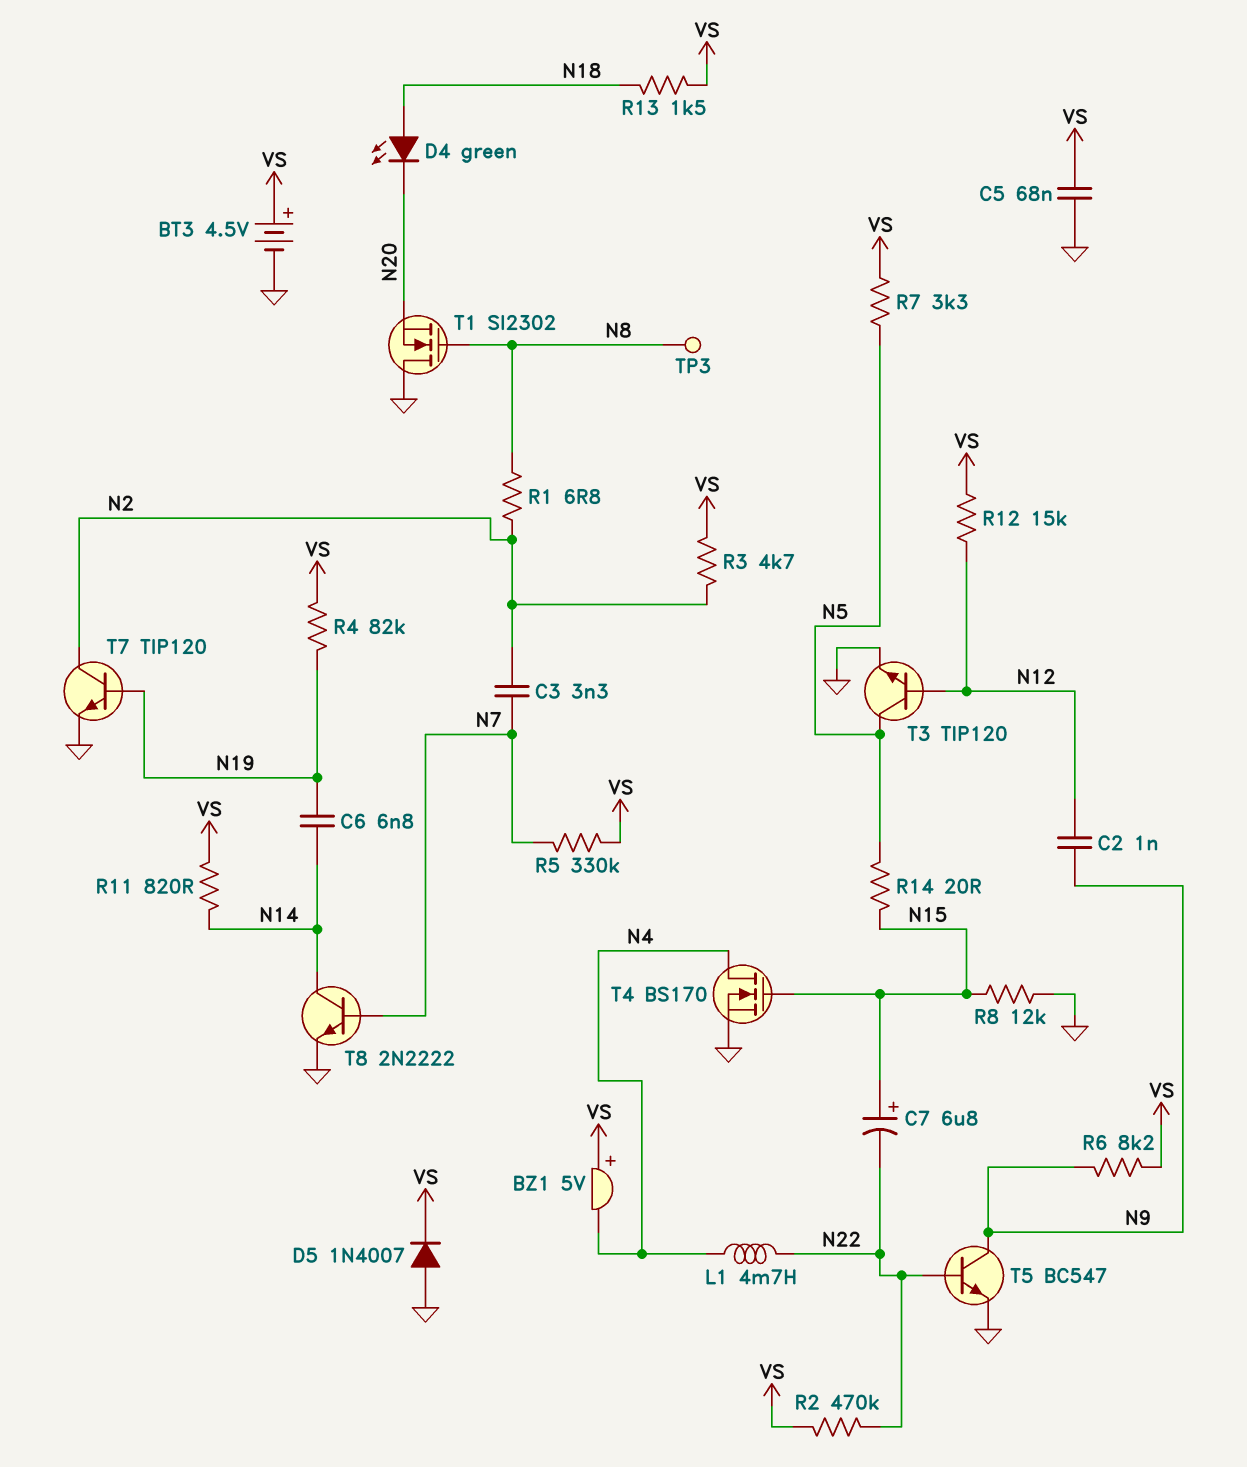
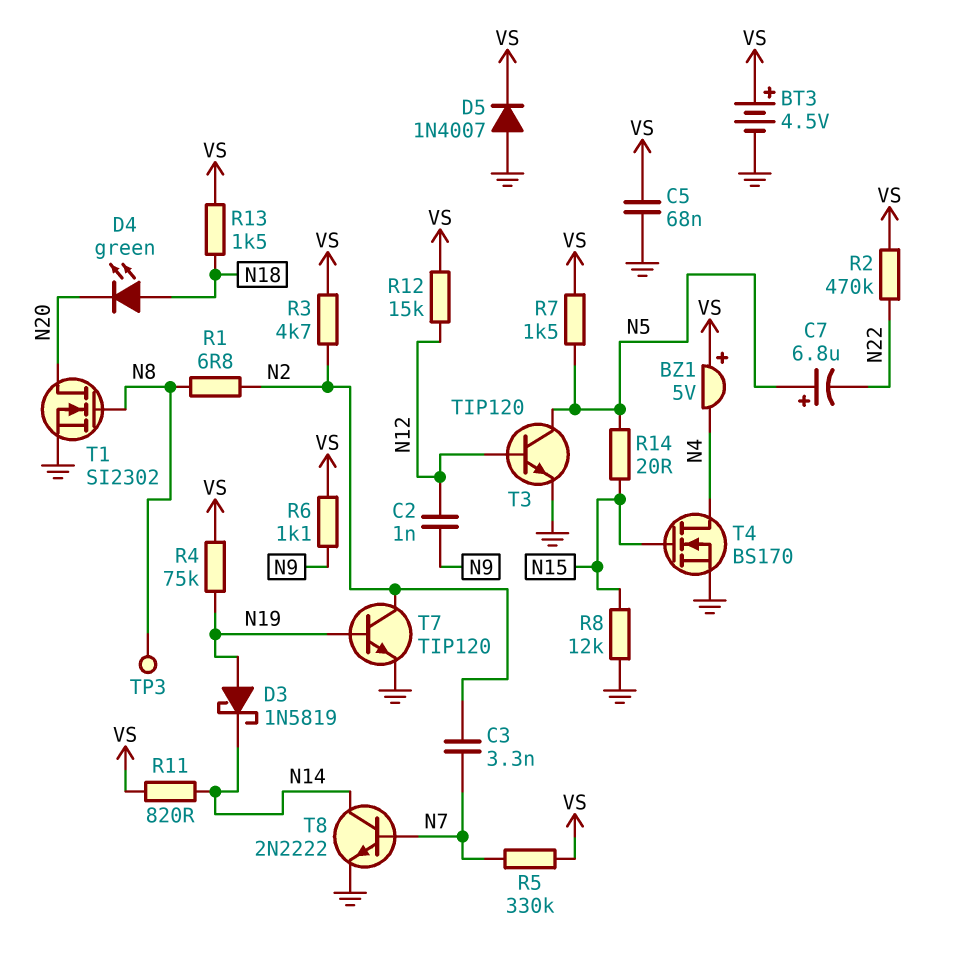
C6: 6.8nF (N14, N19) -> none
C7: 6.8uF (plus N15, minus N22) -> 6.8uF (plus N5, minus N22)
D3: none -> schottky 1N5819 (A N19, K N14)
L1: 4.7mH (N4, N22) -> none
R4: 82k (N19, VS) -> 75k (N19, VS)
R6: 8.2k (N9, VS) -> 1.1k (N9, VS)
R7: 3.3k (N5, VS) -> 1.5k (N5, VS)
T1: NMOS SI2302 (G N8, D GND, S N20) -> NMOS SI2302 (G N8, D N20, S GND)
T5: NPN BC547 (B N22, C N9, E GND) -> none

